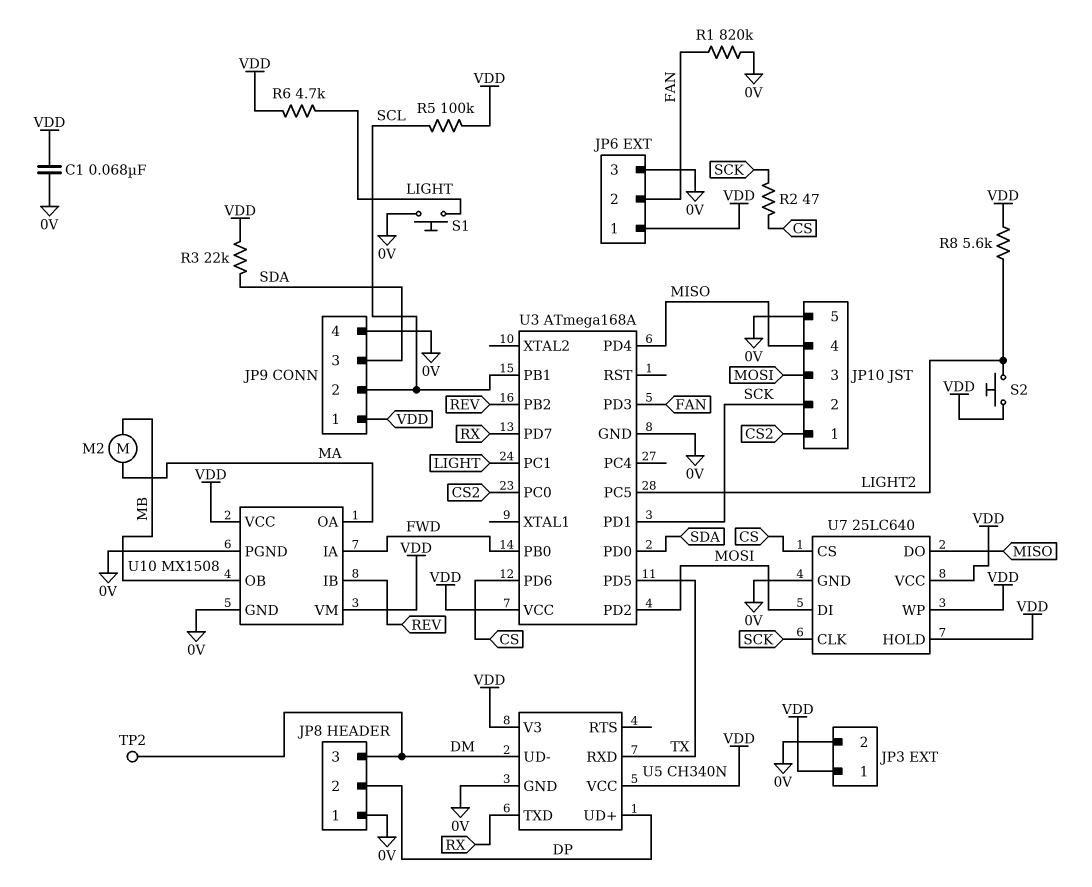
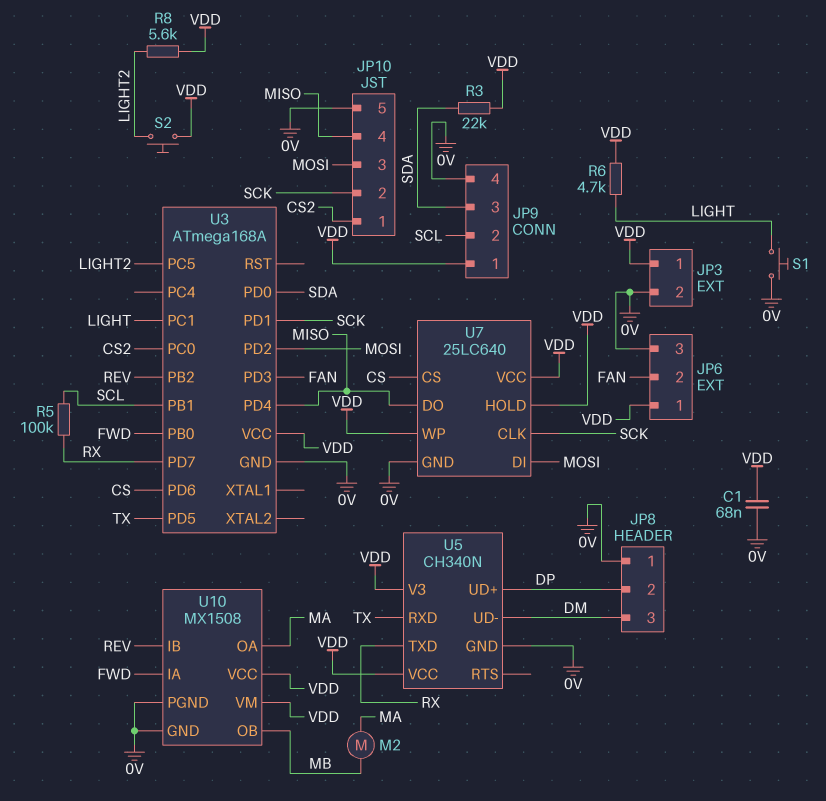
R1: 820k (0V, FAN) -> none
R2: 47 (CS, SCK) -> none
R5: 100k (SCL, VDD) -> 100k (RX, SCL)
TP2: test point (DM) -> none

